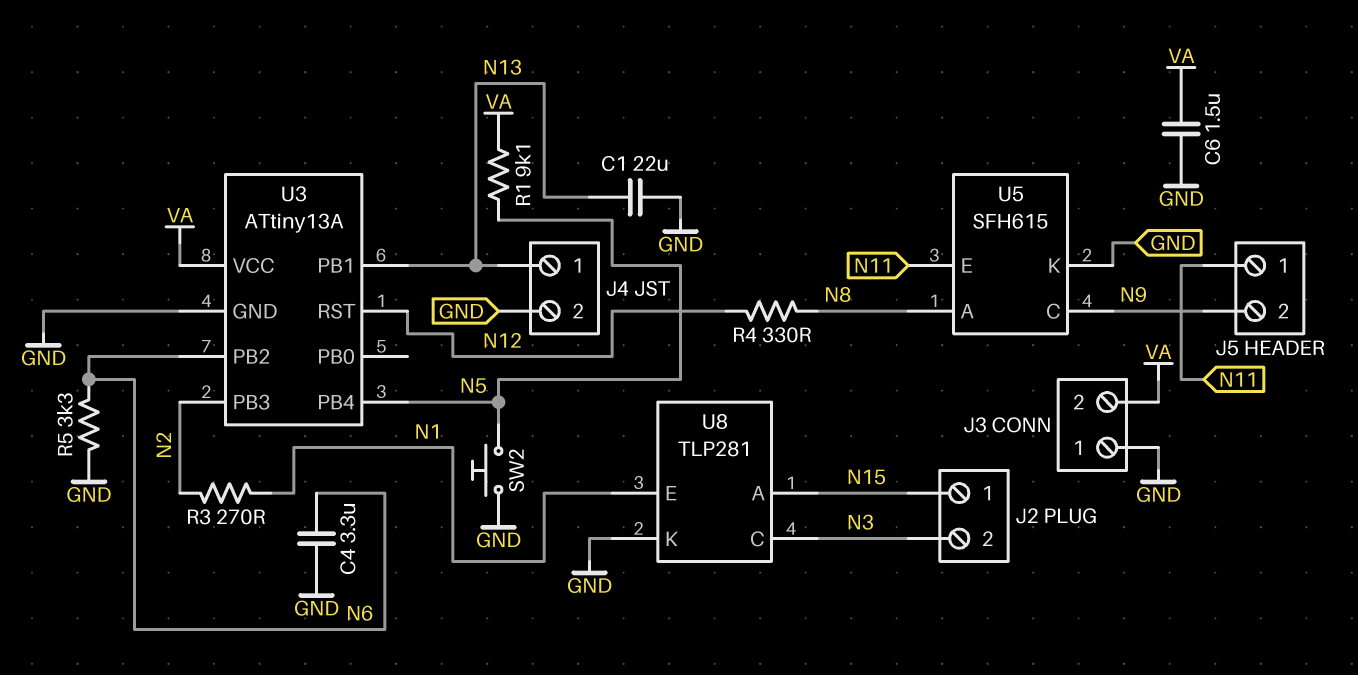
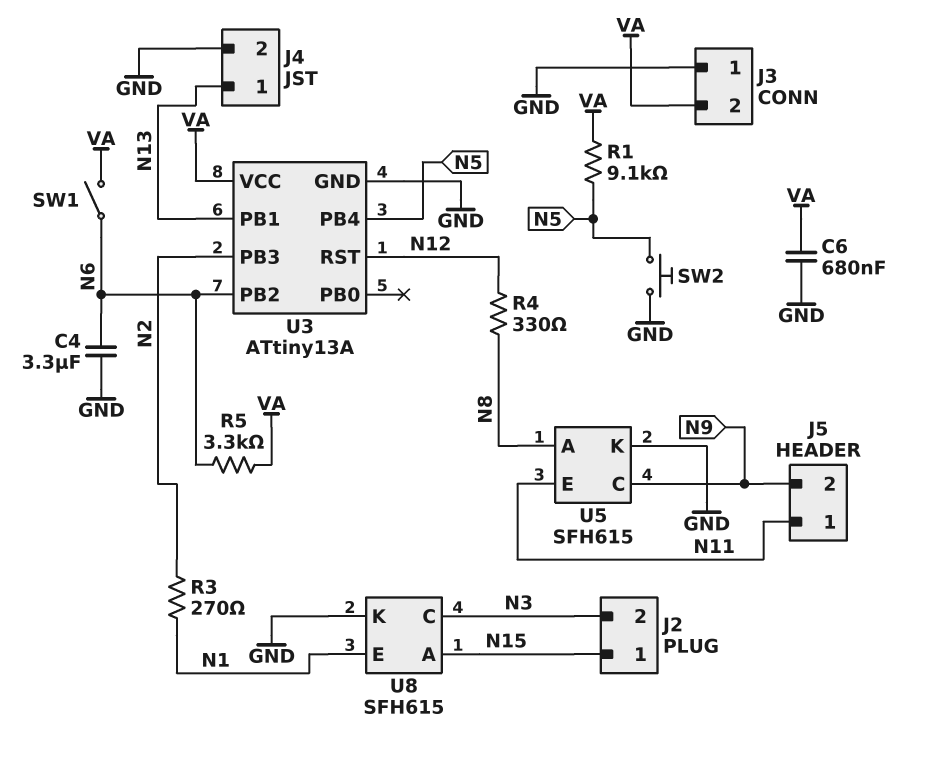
C1: 22uF (GND, N13) -> none
C6: 1.5uF (GND, VA) -> 680nF (GND, VA)
R5: 3.3k (GND, N6) -> 3.3k (N6, VA)
SW1: none -> switch (N6, VA)
U8: TLP281 -> SFH615

